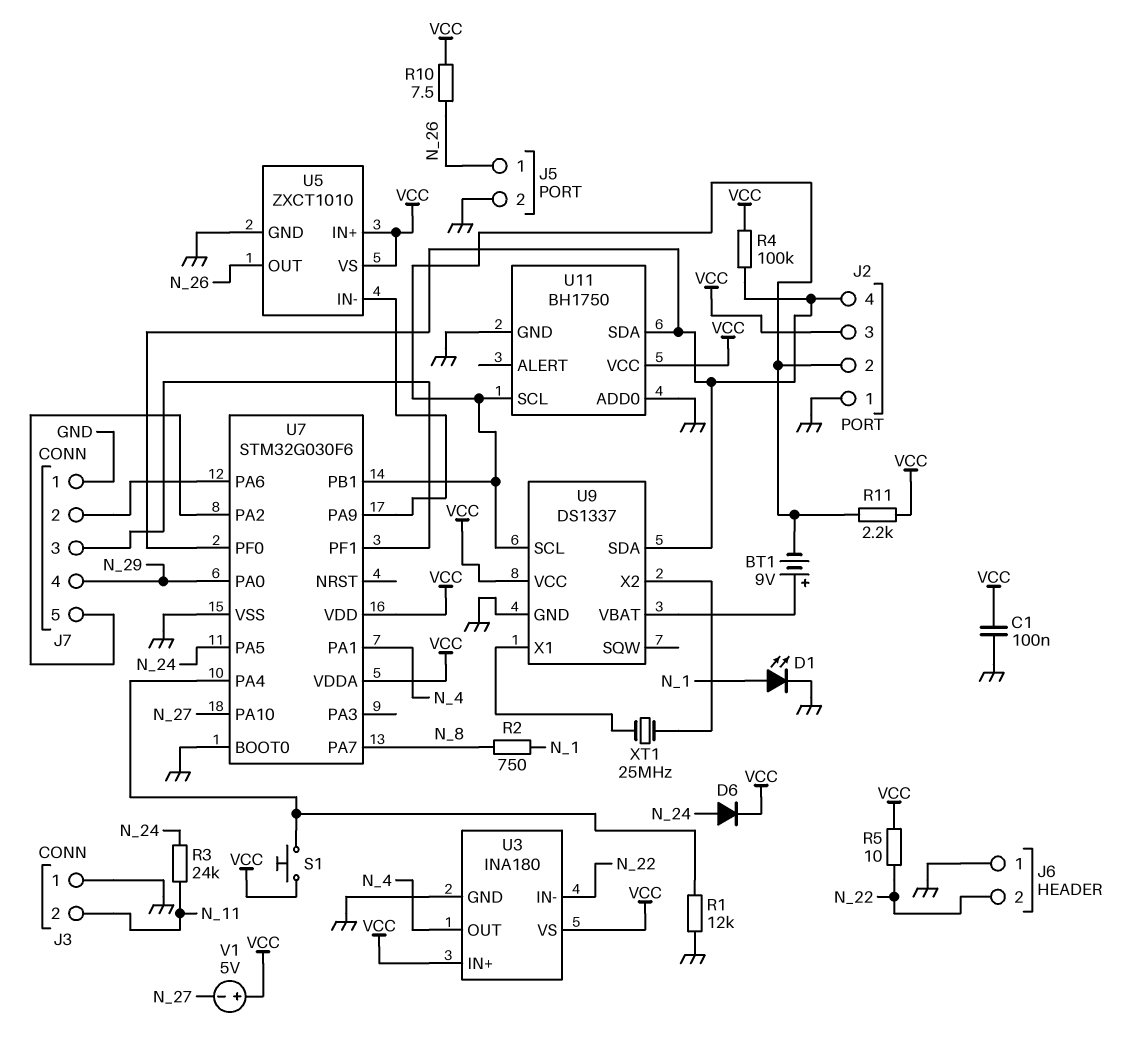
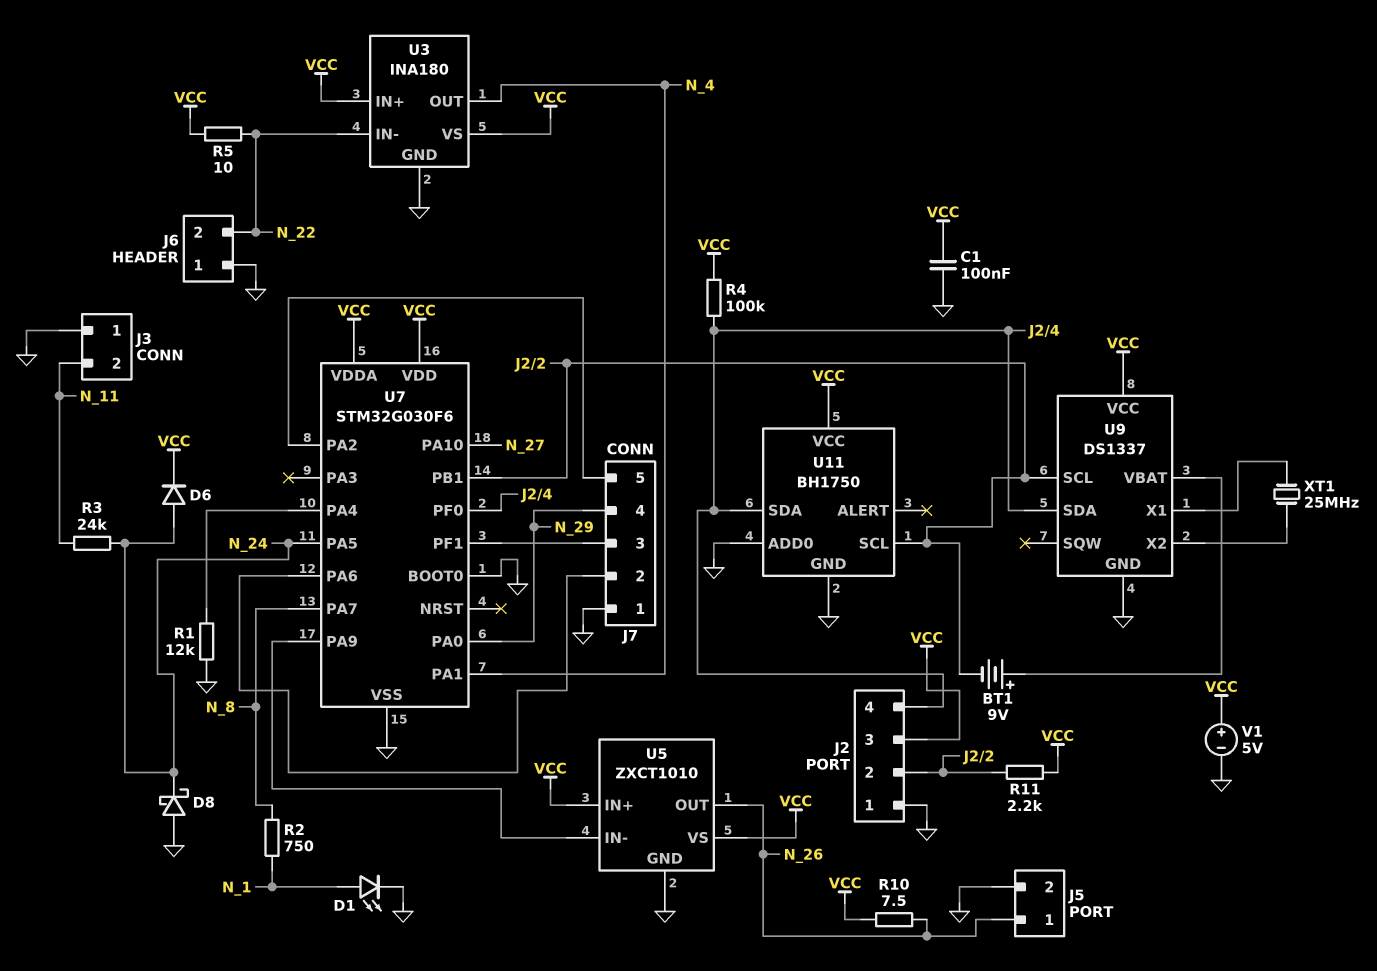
D8: none -> schottky (A GND, K N_24)
S1: button (U7/PA4, VCC) -> none
V1: 5V (plus VCC, minus N_27) -> 5V (plus VCC, minus GND)

